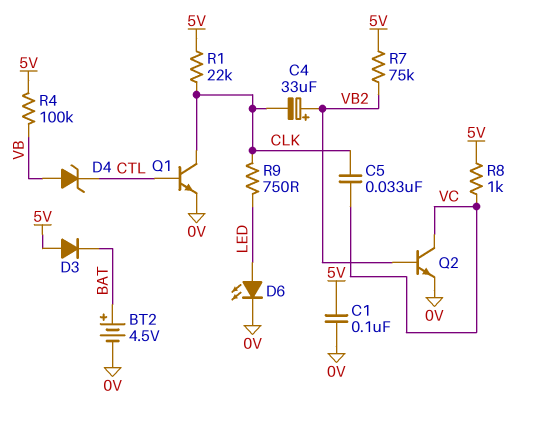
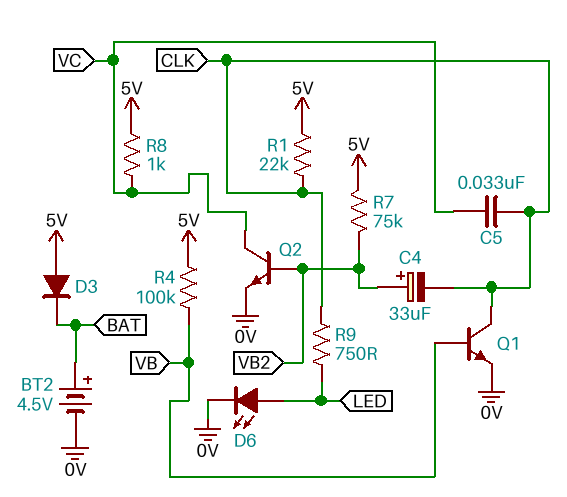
C1: 100nF (0V, 5V) -> none
D4: zener (A VB, K CTL) -> none
Q1: NPN (B CTL, C CLK, E 0V) -> NPN (B VB, C CLK, E 0V)

